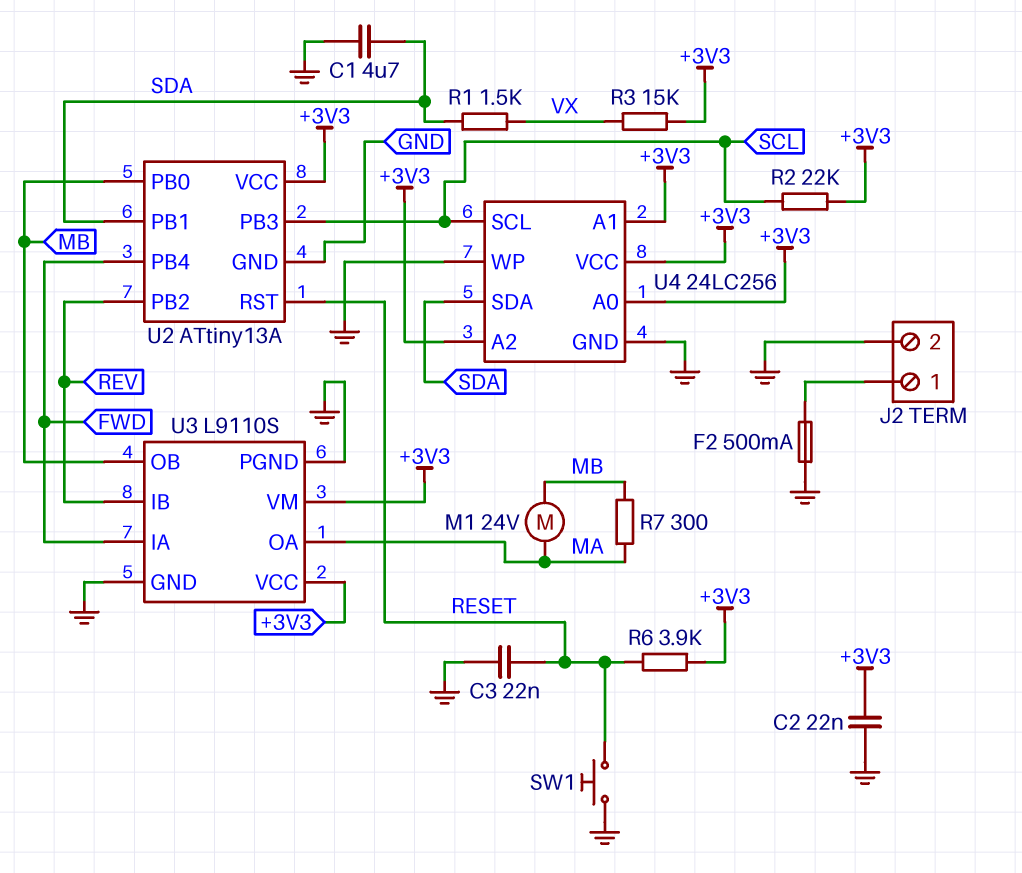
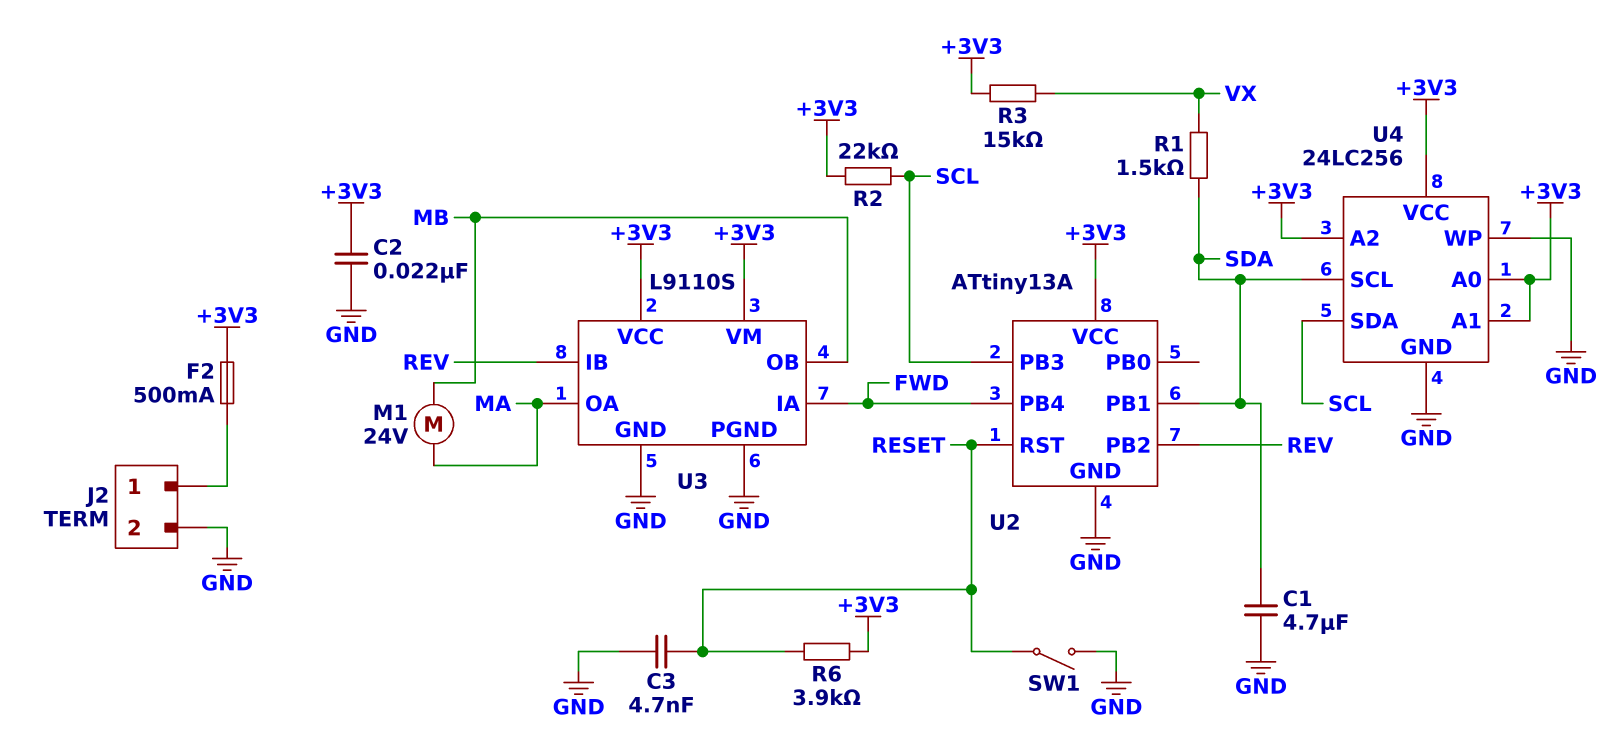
C3: 22nF (GND, RESET) -> 4.7nF (GND, RESET)
F2: 500mA (GND, J2/1) -> 500mA (+3V3, J2/1)
R7: 300 (MA, MB) -> none
SW1: button (GND, RESET) -> switch (GND, RESET)
U2 pin PB0: MB -> none
U4 pin SCL: SCL -> SDA
U4 pin SDA: SDA -> SCL

